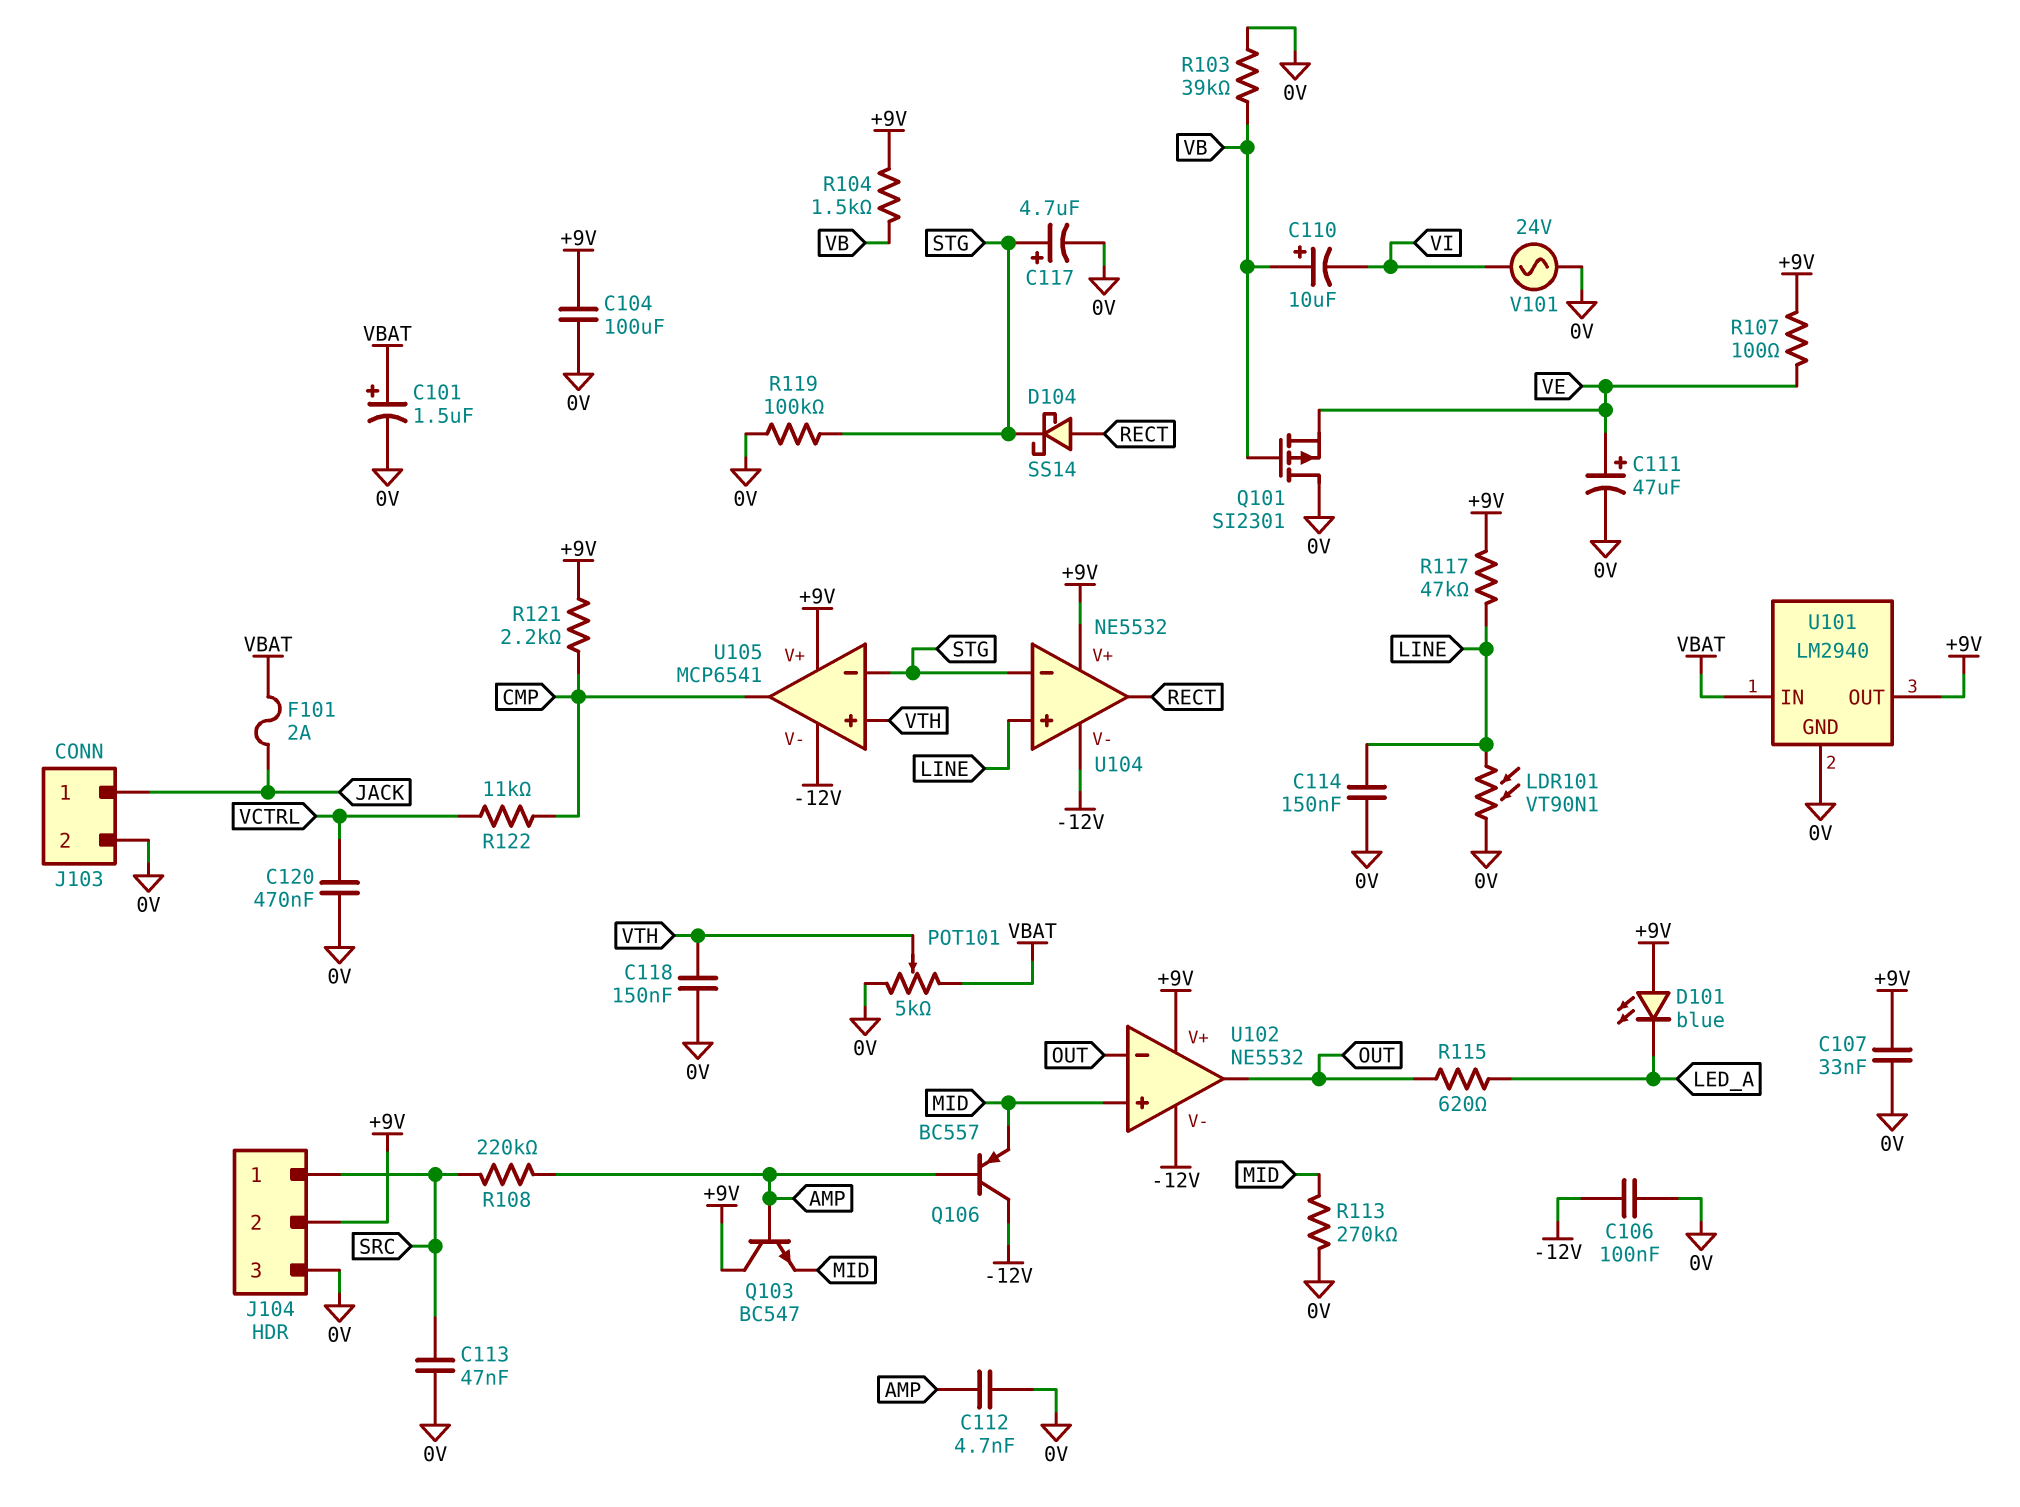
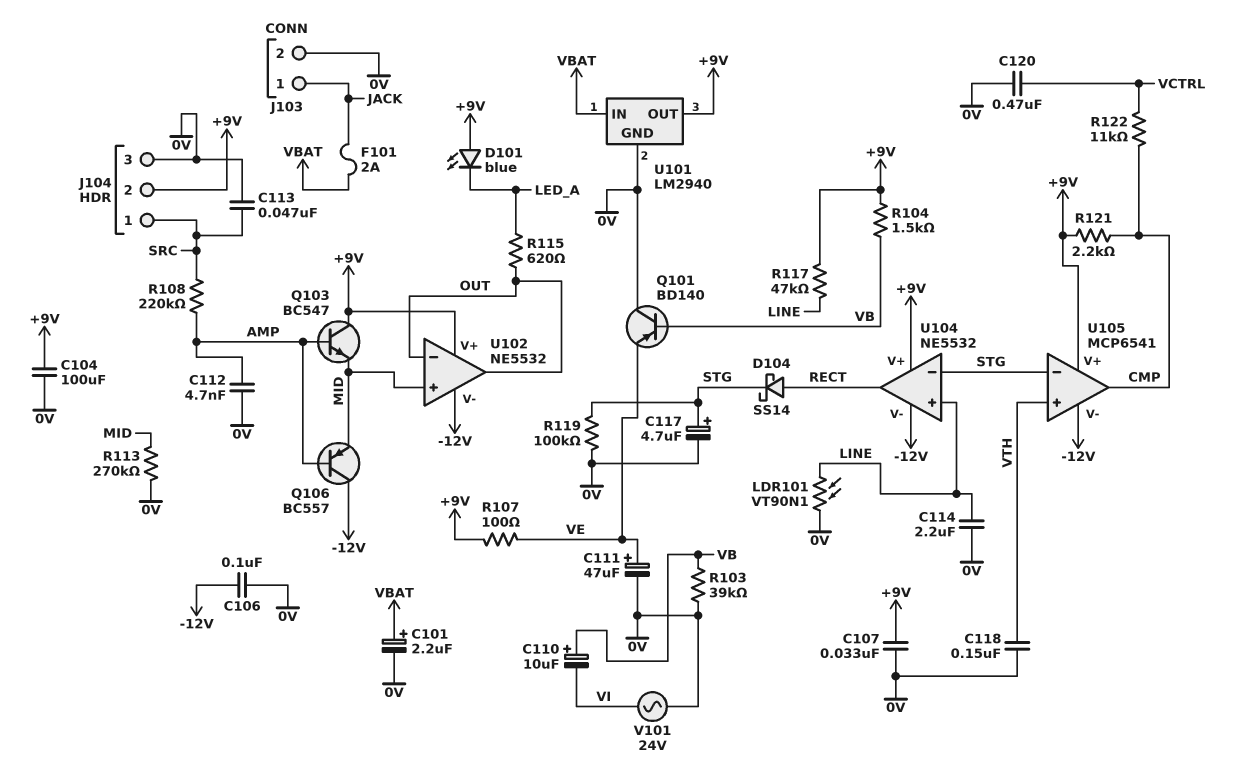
C101: 1.5uF (plus VBAT, minus 0V) -> 2.2uF (plus VBAT, minus 0V)
C114: 150nF (0V, LINE) -> 2.2uF (0V, LINE)
POT101: 5k (0V, VBAT, wiper VTH) -> none
Q101: PMOS SI2301 (G VB, D 0V, S VE) -> PNP BD140 (B VB, C 0V, E VE)

